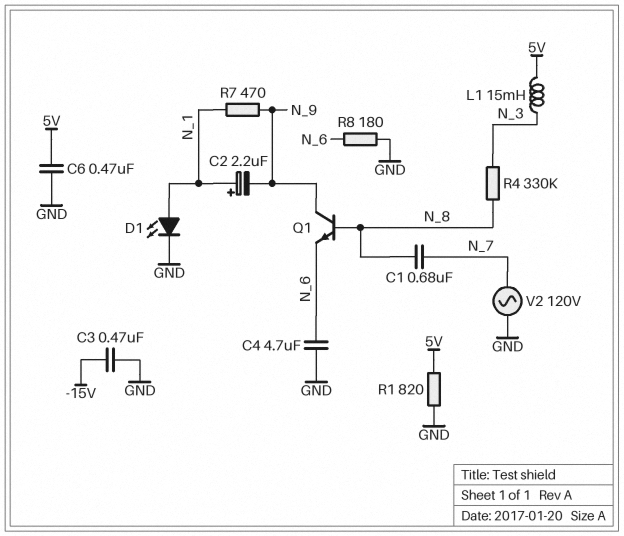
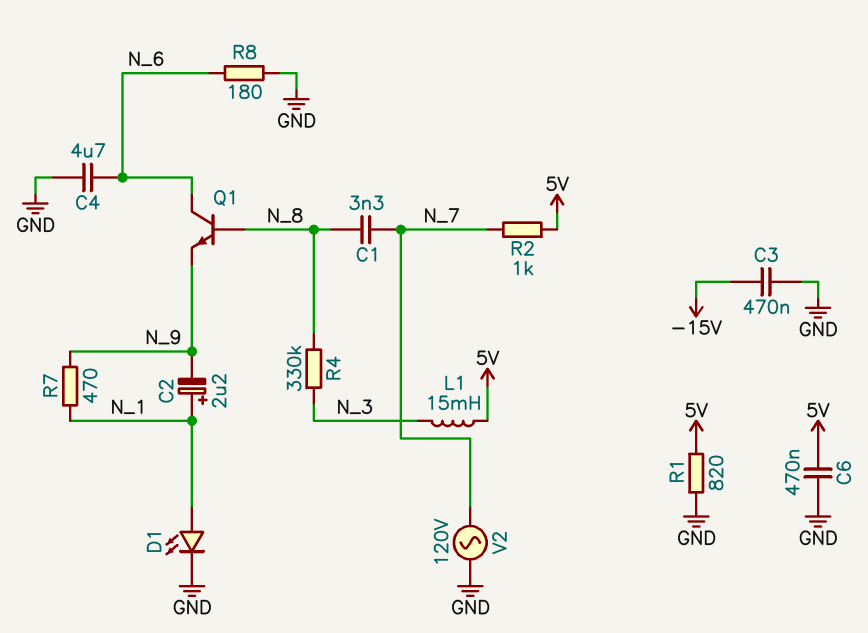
C1: 680nF (N_7, N_8) -> 3.3nF (N_7, N_8)
Q1: NPN (B N_8, C N_9, E N_6) -> NPN (B N_8, C N_6, E N_9)
R2: none -> 1k (5V, N_7)

